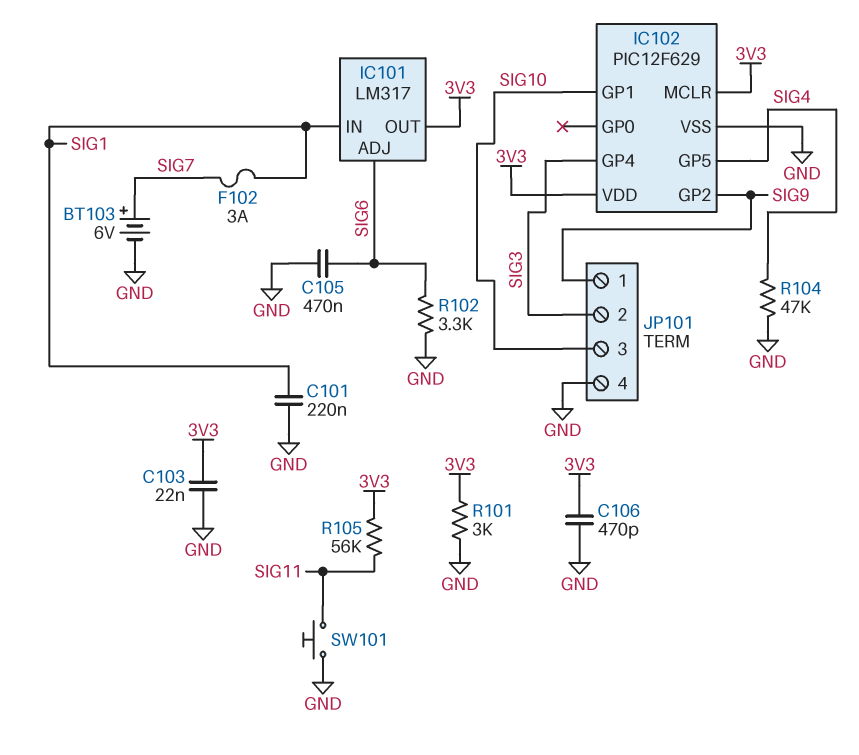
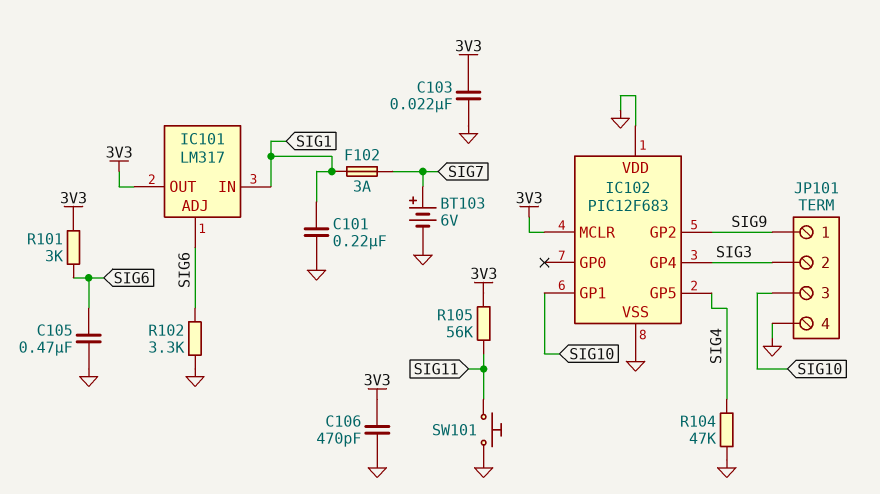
IC102: PIC12F629 -> PIC12F683
IC102 pin VDD: 3V3 -> GND
R101: 3k (3V3, GND) -> 3k (3V3, SIG6)

